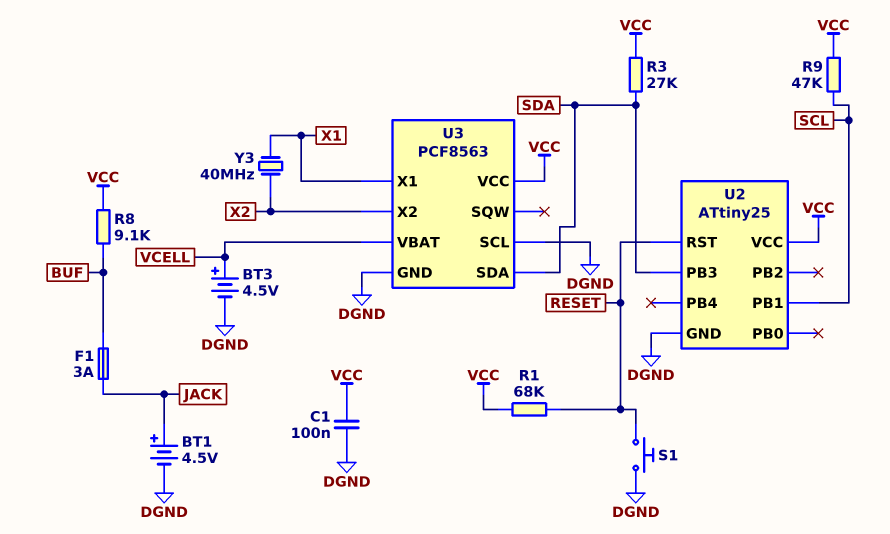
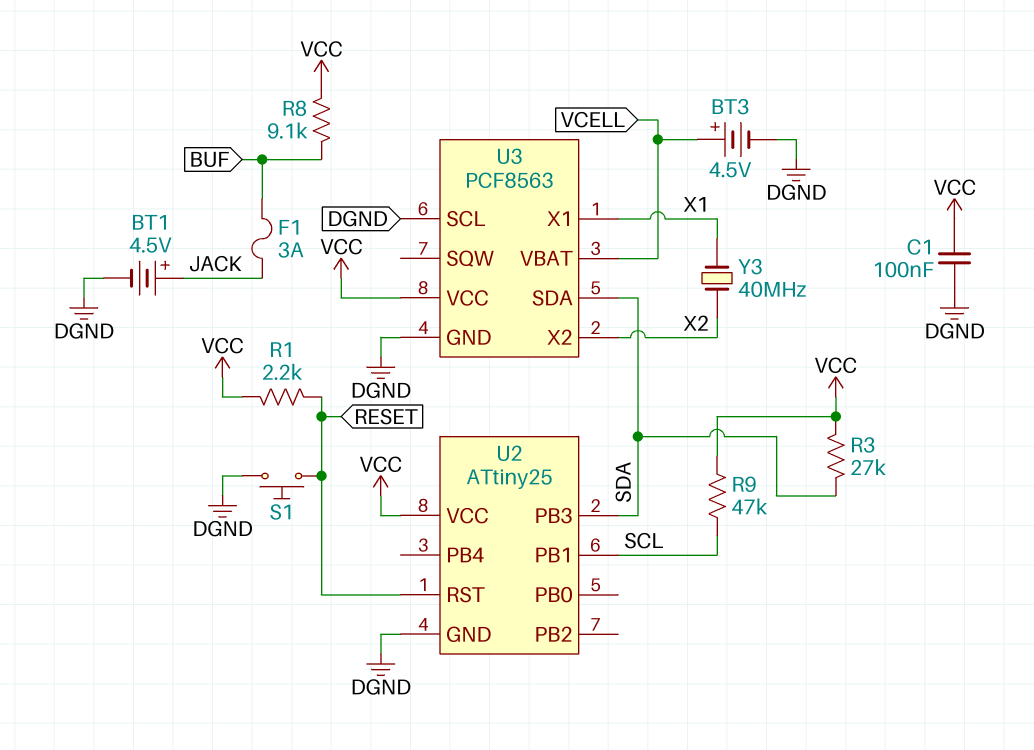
R1: 68k (RESET, VCC) -> 2.2k (RESET, VCC)

